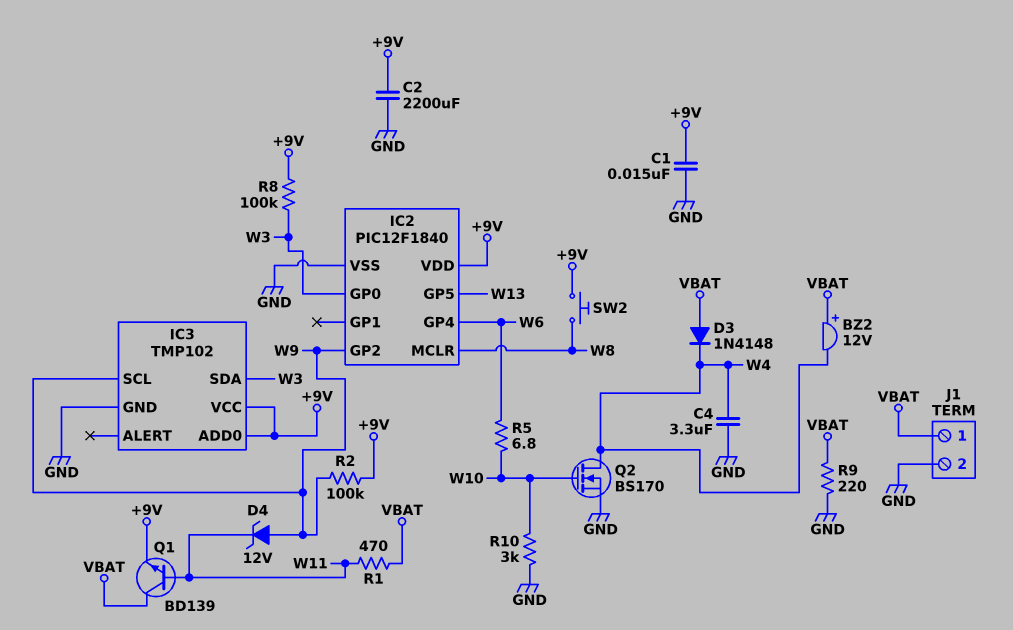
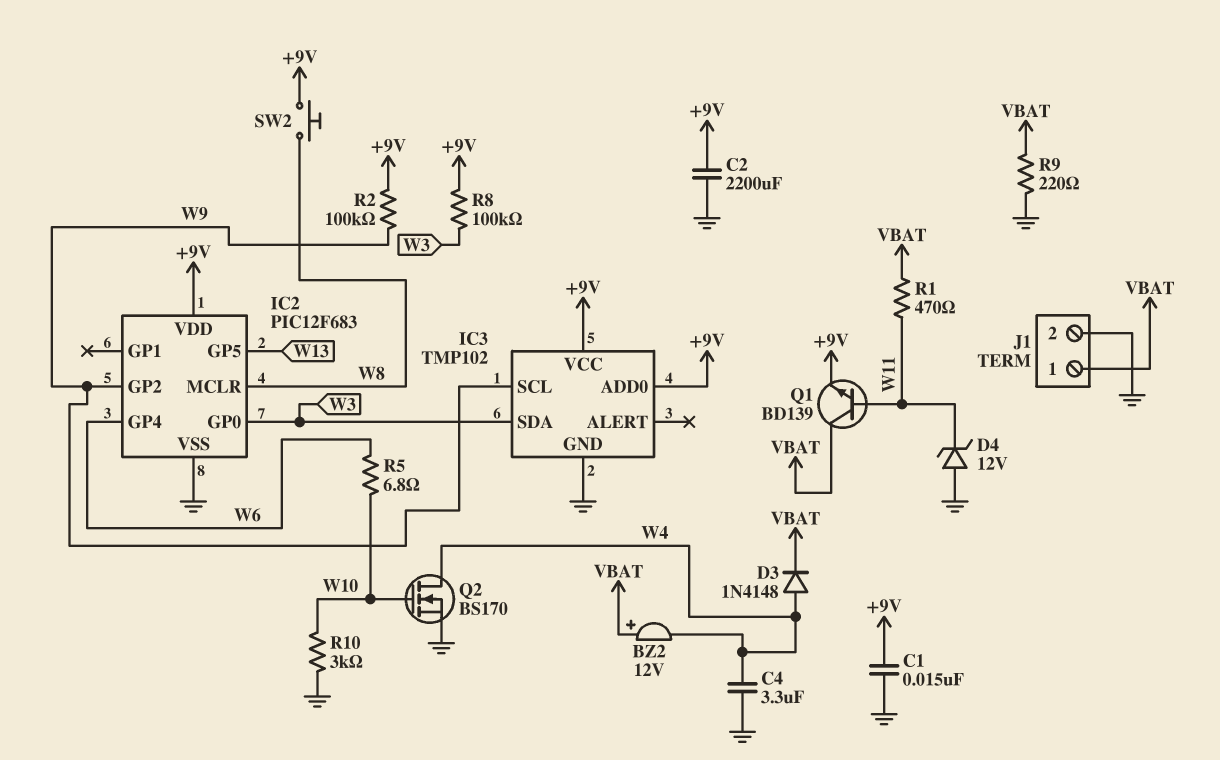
D3: diode 1N4148 (A VBAT, K W4) -> diode 1N4148 (A W4, K VBAT)
D4: zener 12V (A W9, K W11) -> zener 12V (A GND, K W11)
IC2: PIC12F1840 -> PIC12F683

